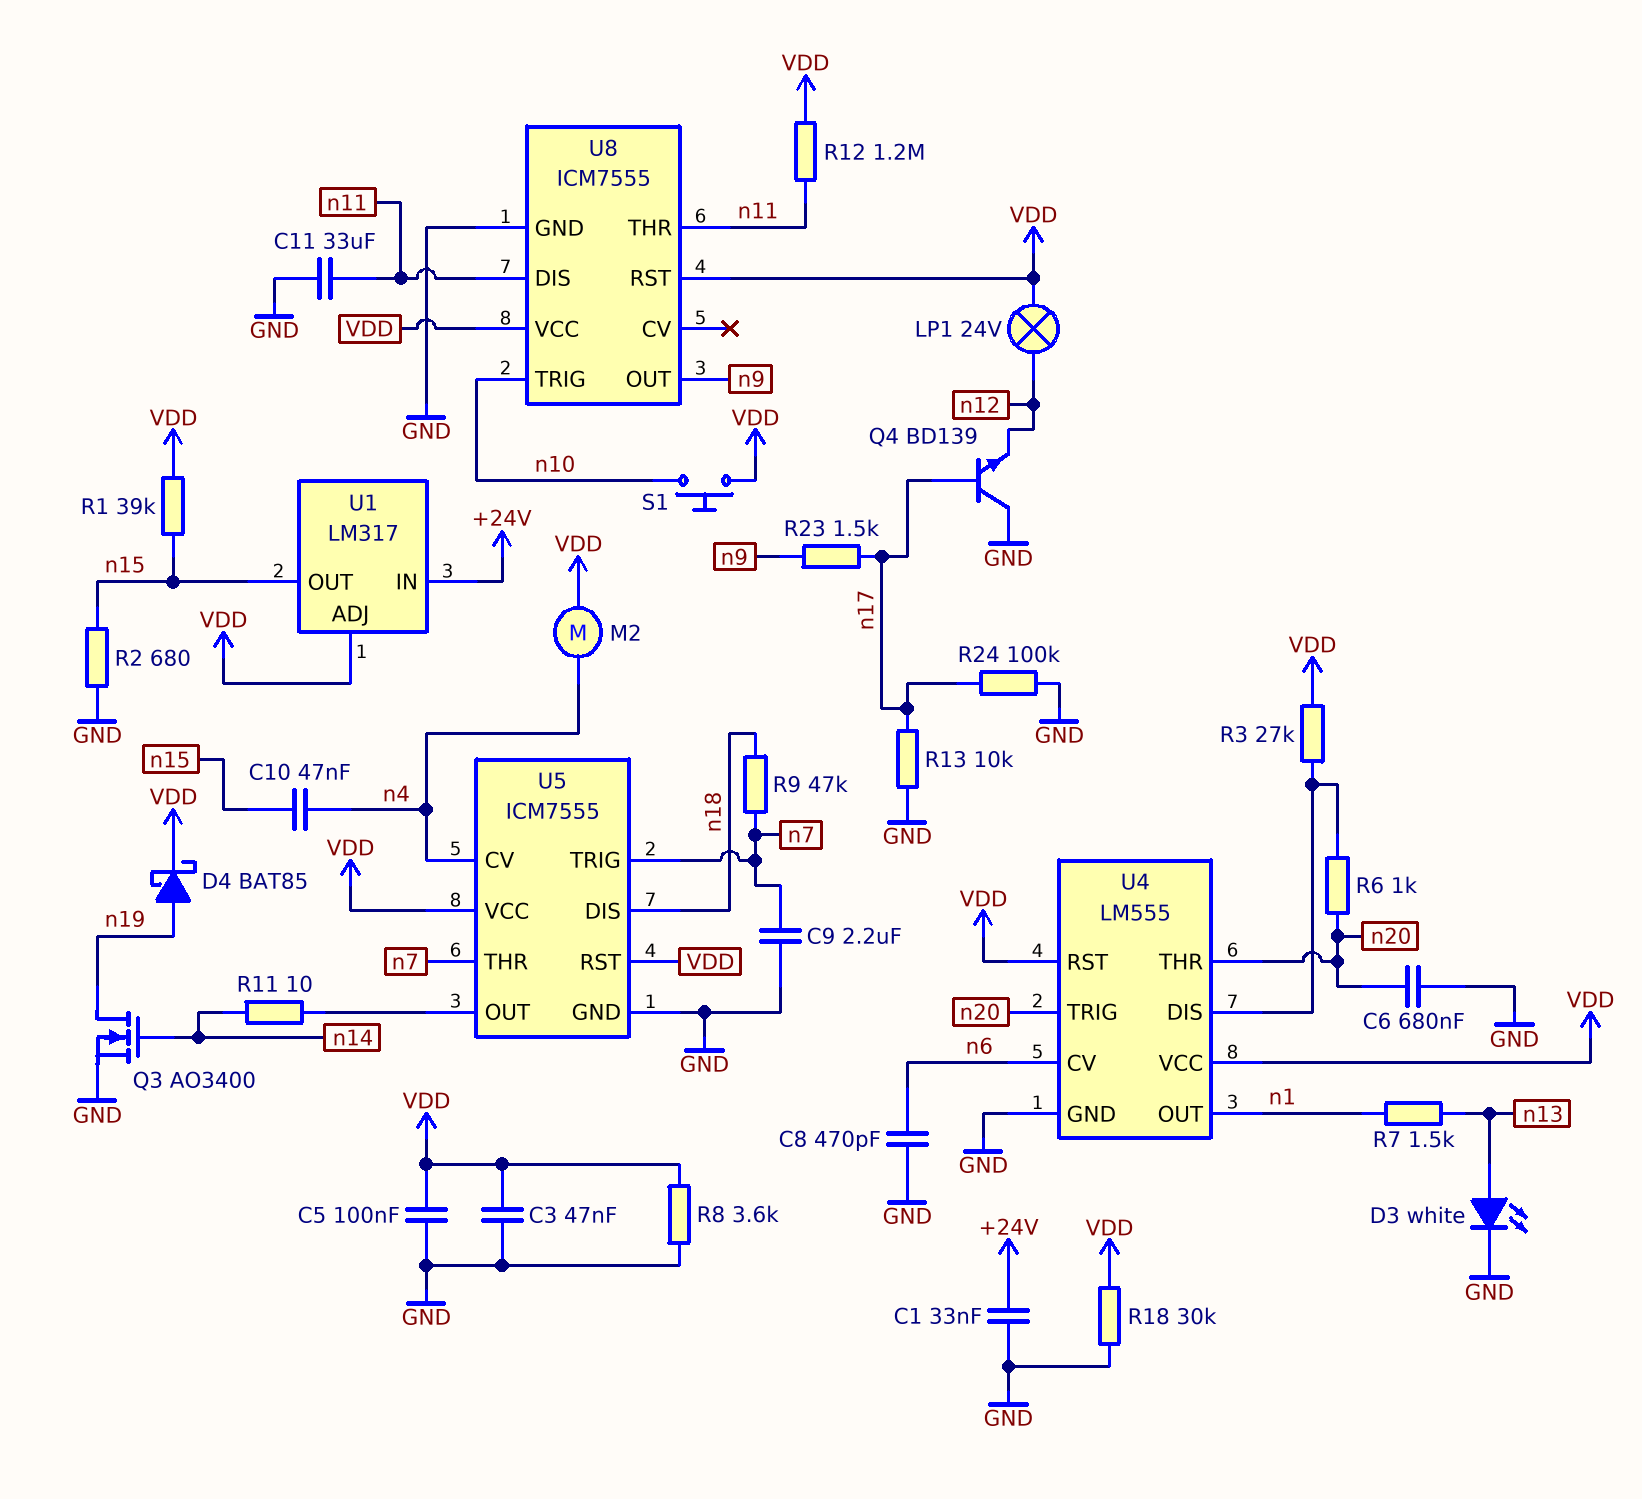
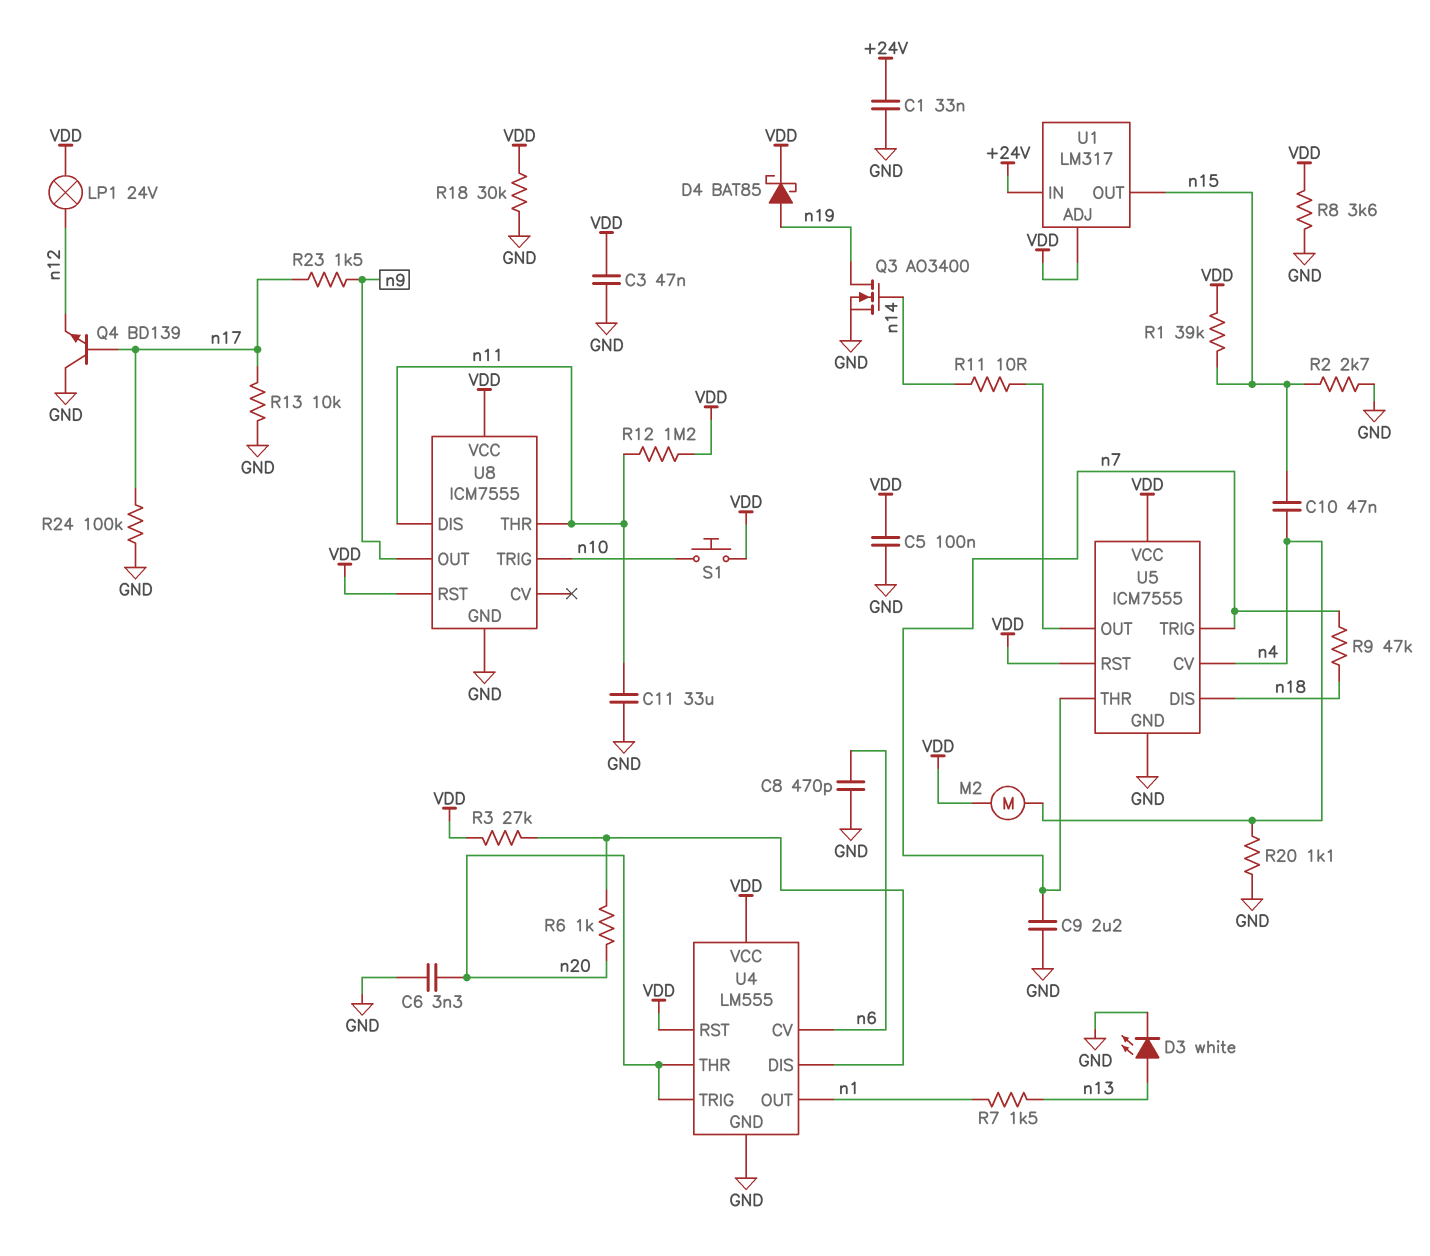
C6: 680nF (GND, n20) -> 3.3nF (GND, n20)
R2: 680 (GND, n15) -> 2.7k (GND, n15)
R20: none -> 1.1k (GND, n4)

